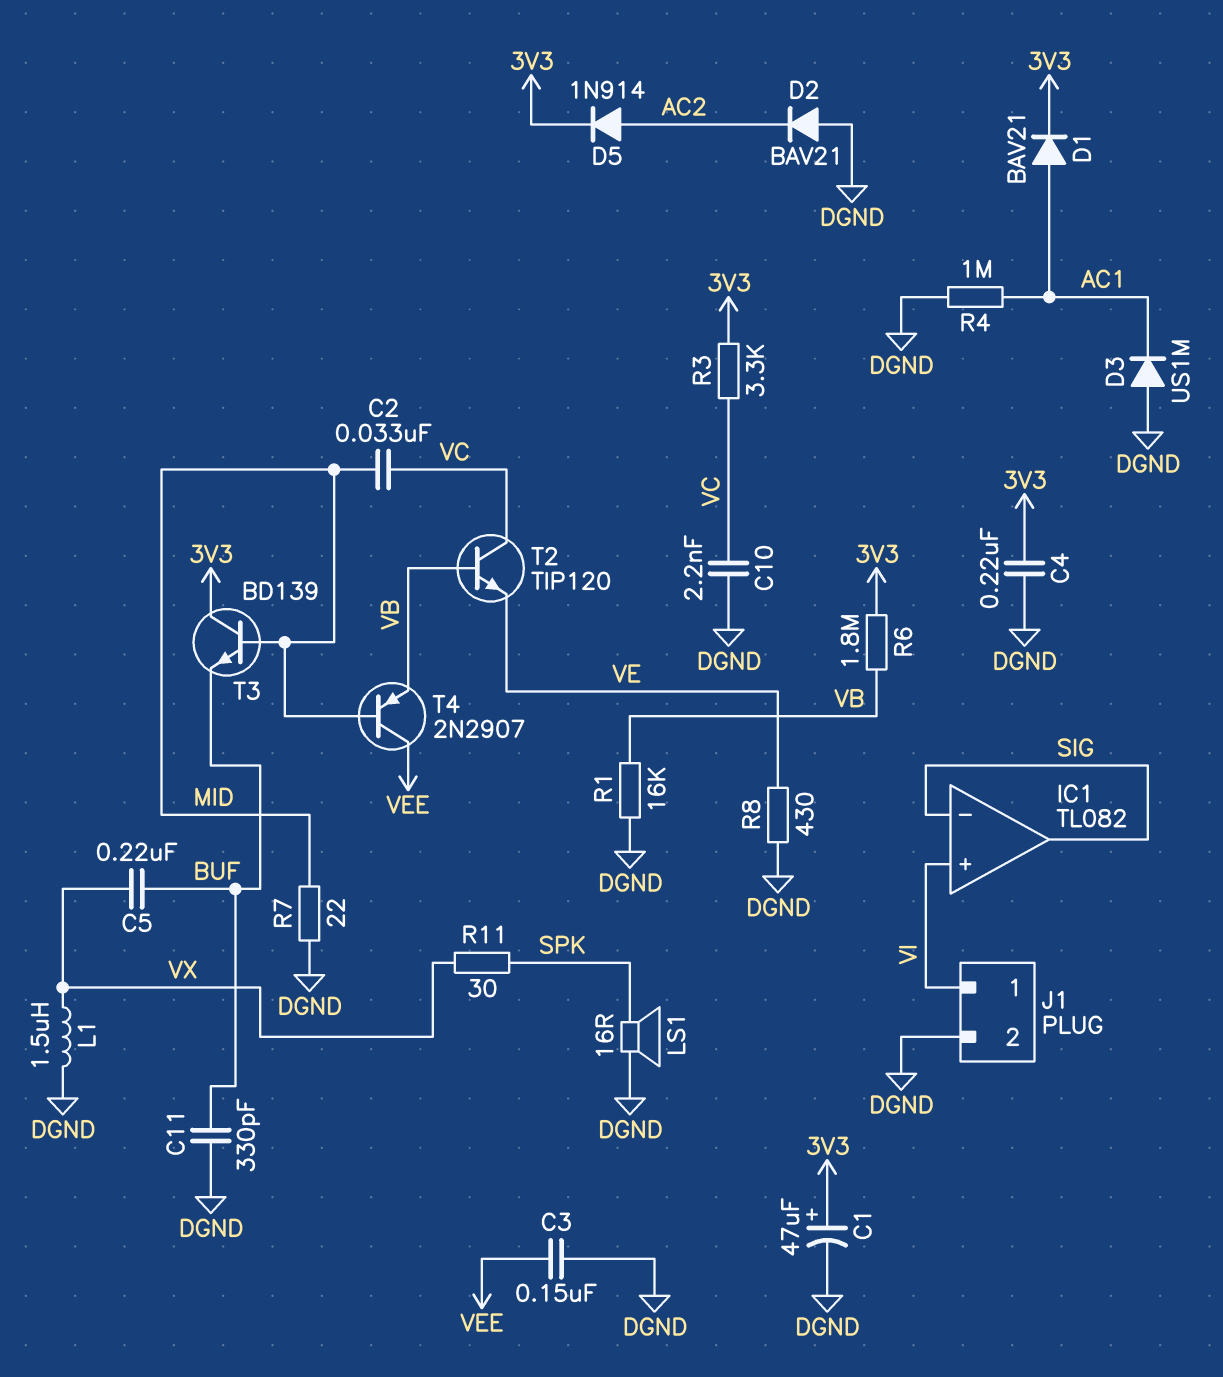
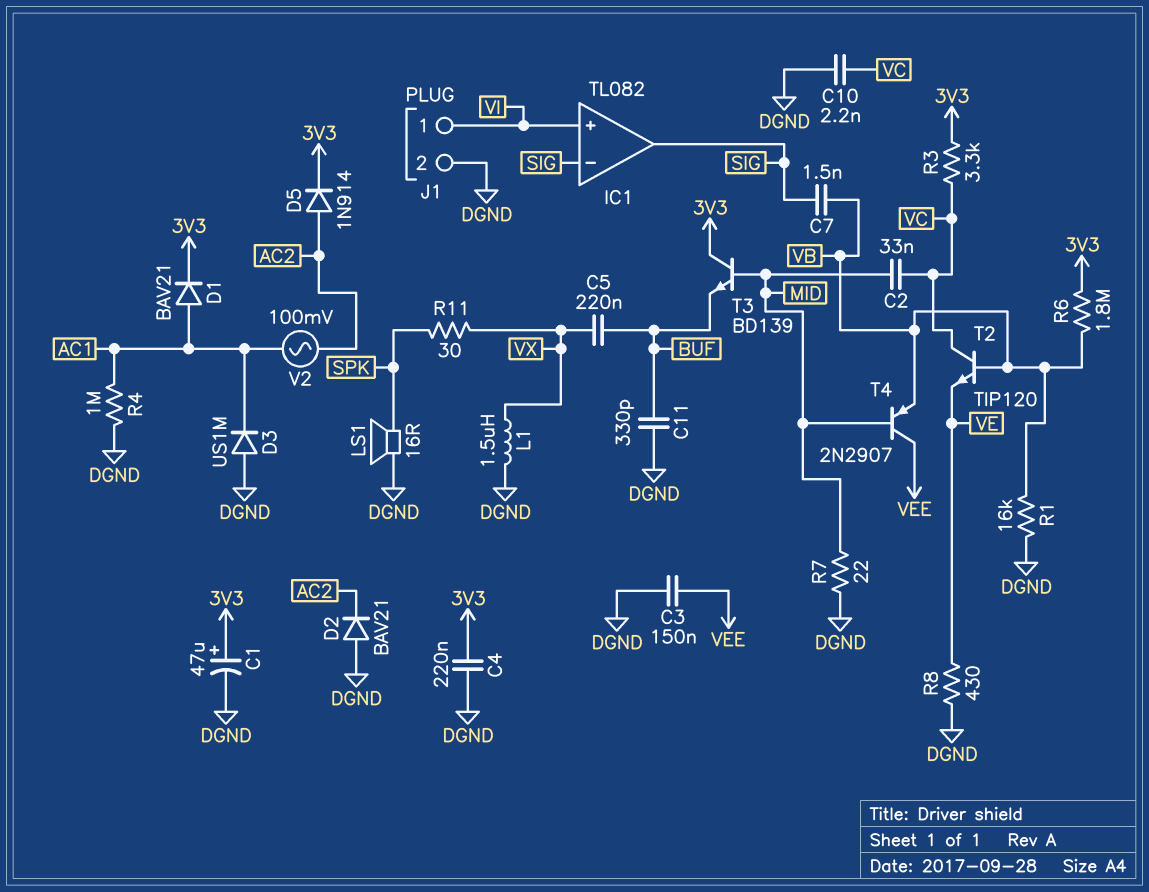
C7: none -> 1.5nF (SIG, VB)
V2: none -> AC 100mV (AC1, AC2)

